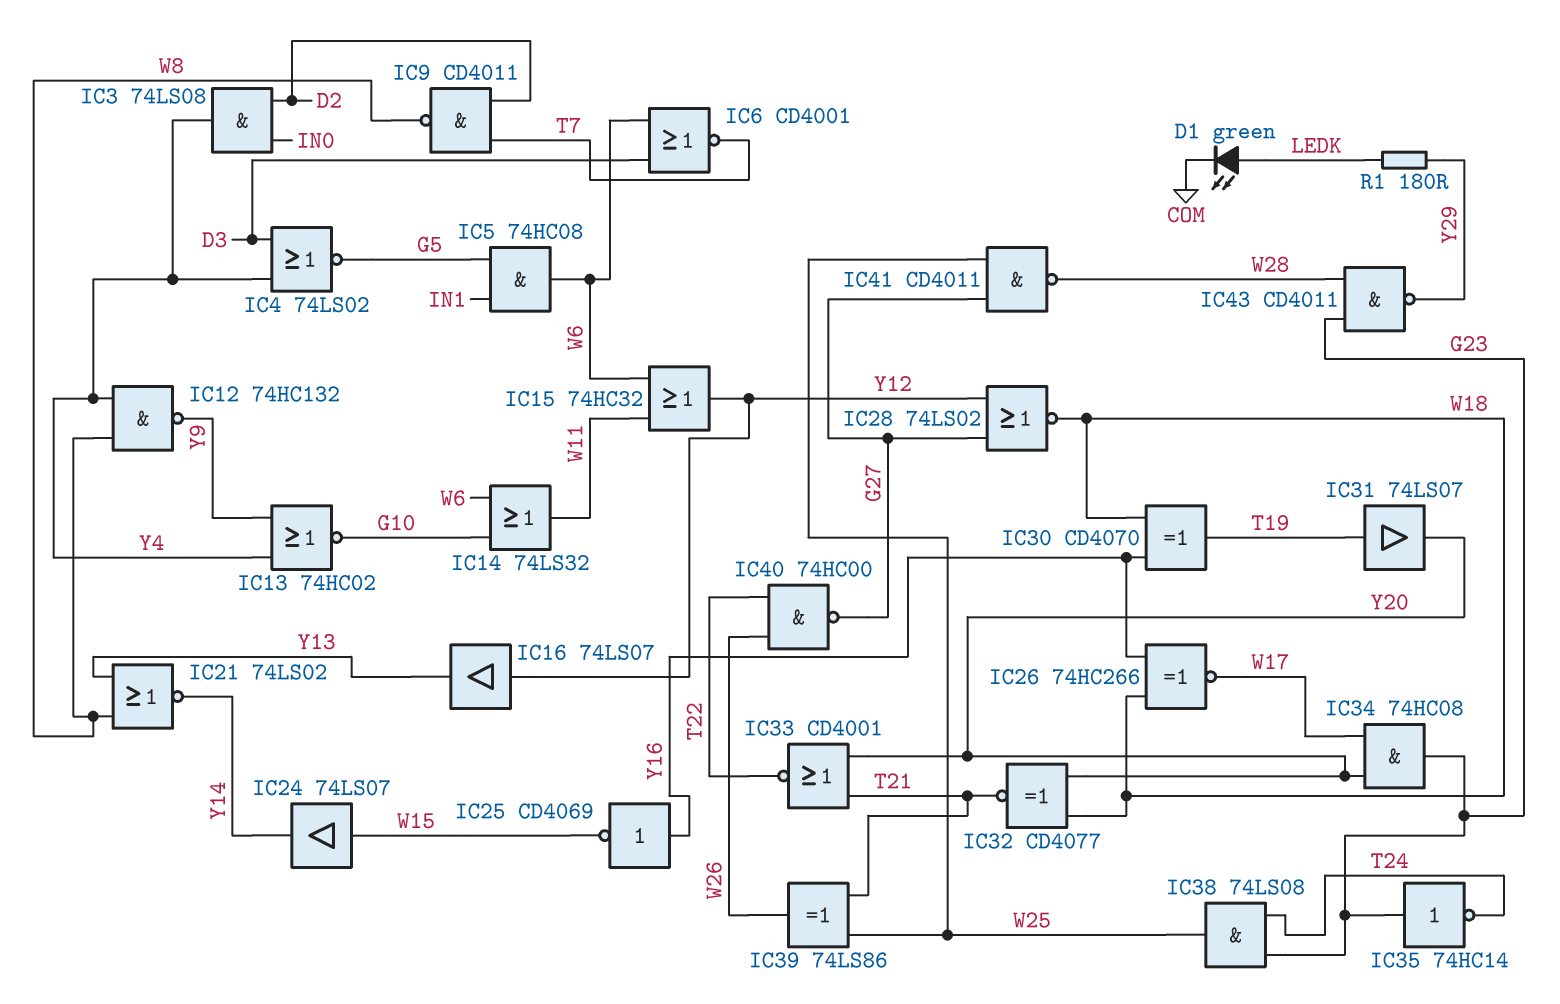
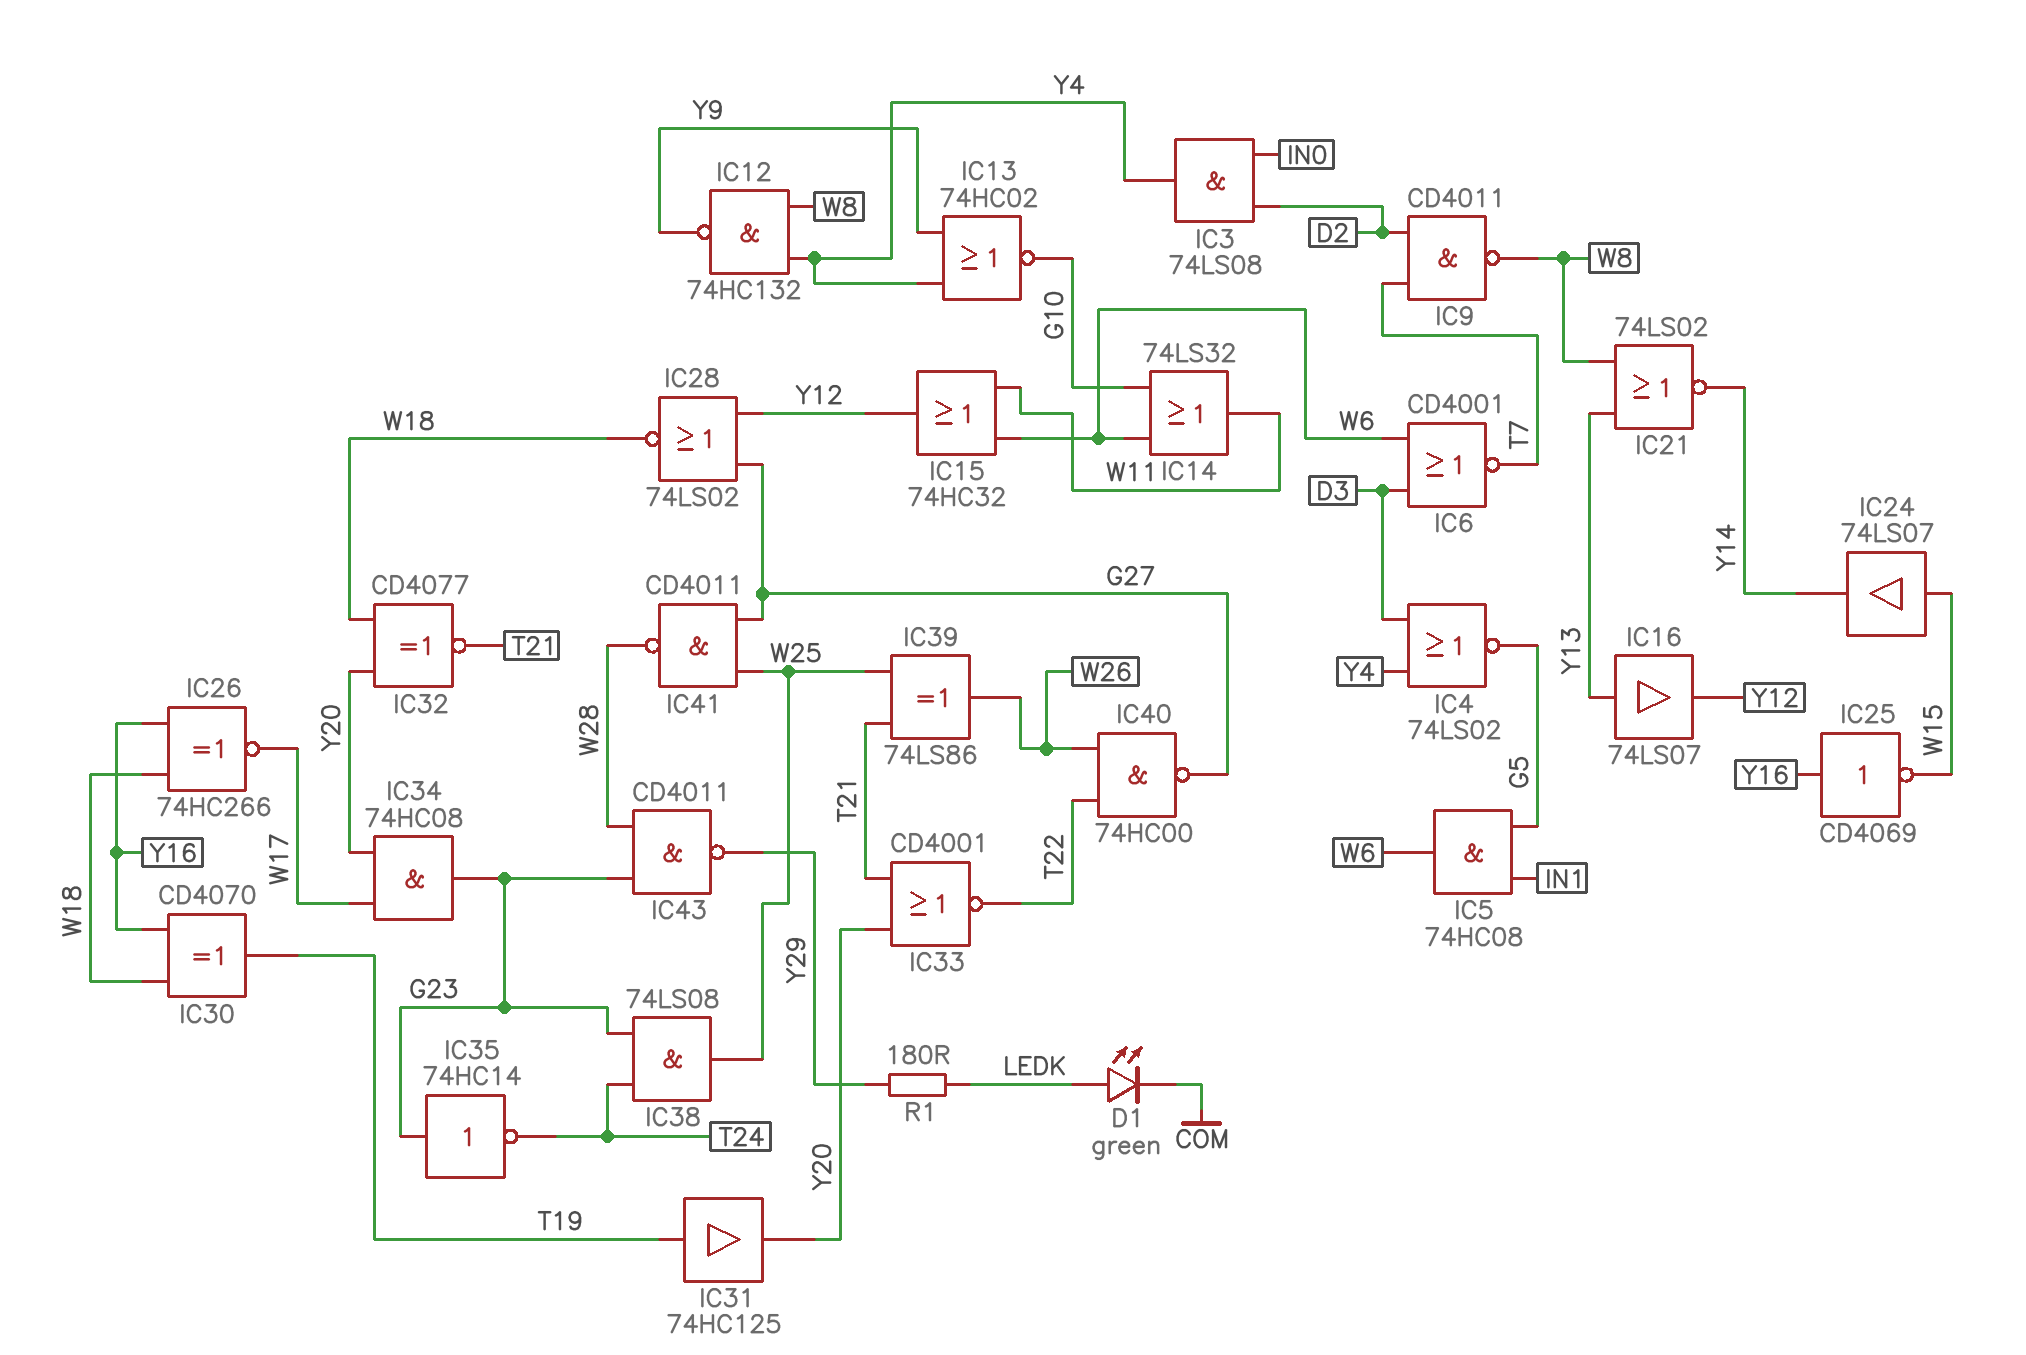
IC16: buffer 74LS07 (in Y12, out Y13) -> buffer 74LS07 (in Y13, out Y12)
IC31: buffer 74LS07 (in T19, out Y20) -> buffer 74HC125 (in T19, out Y20)

